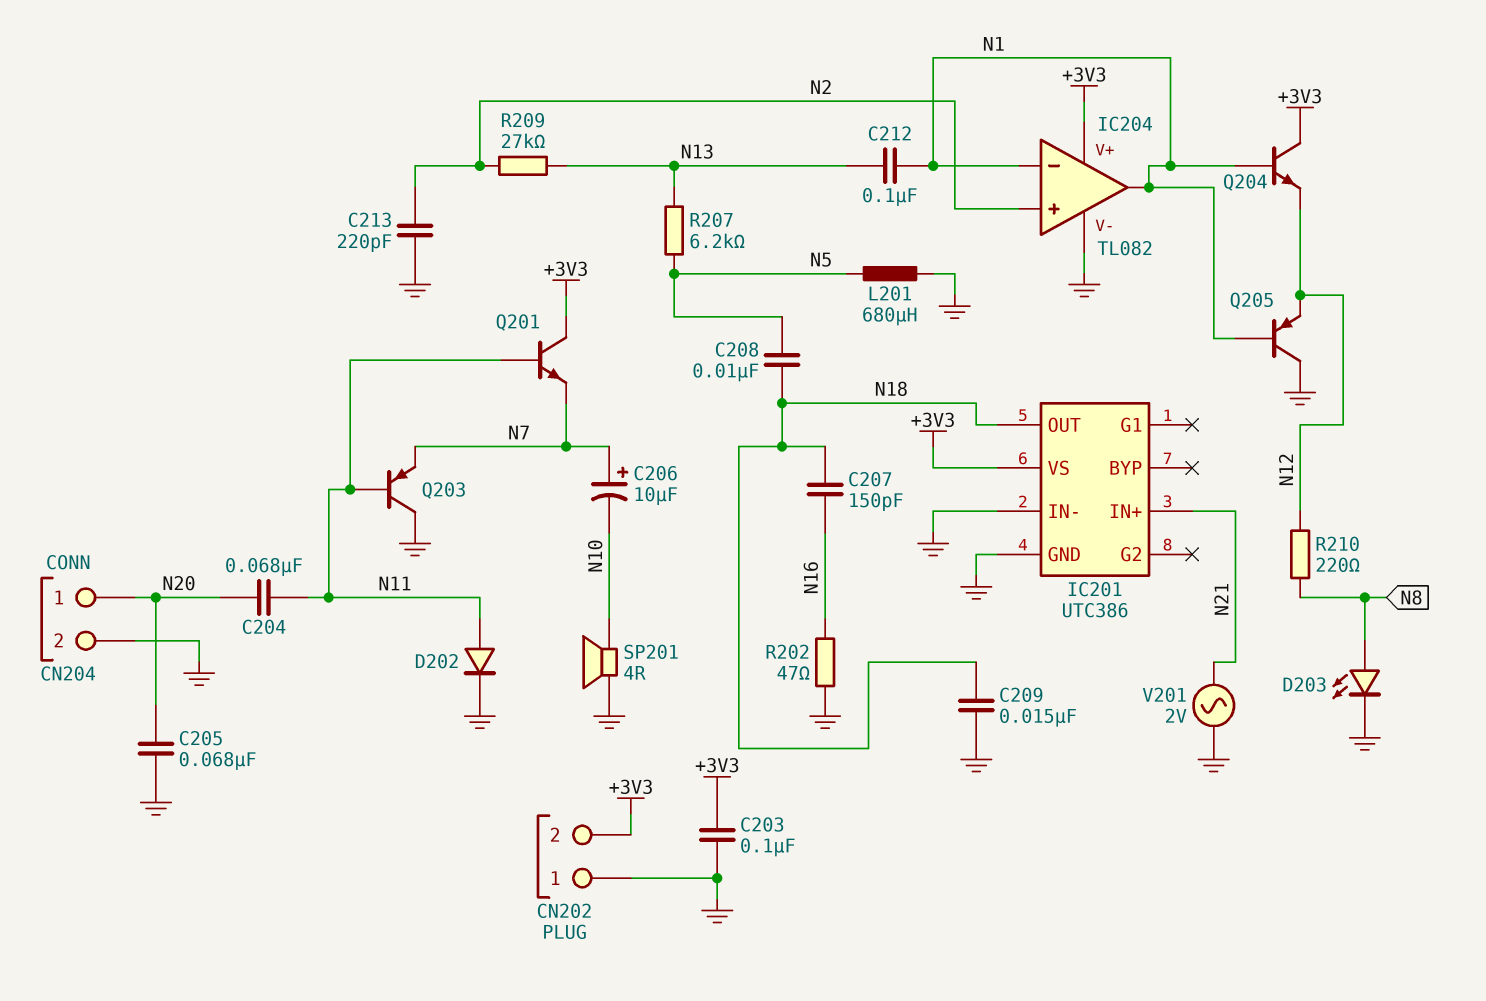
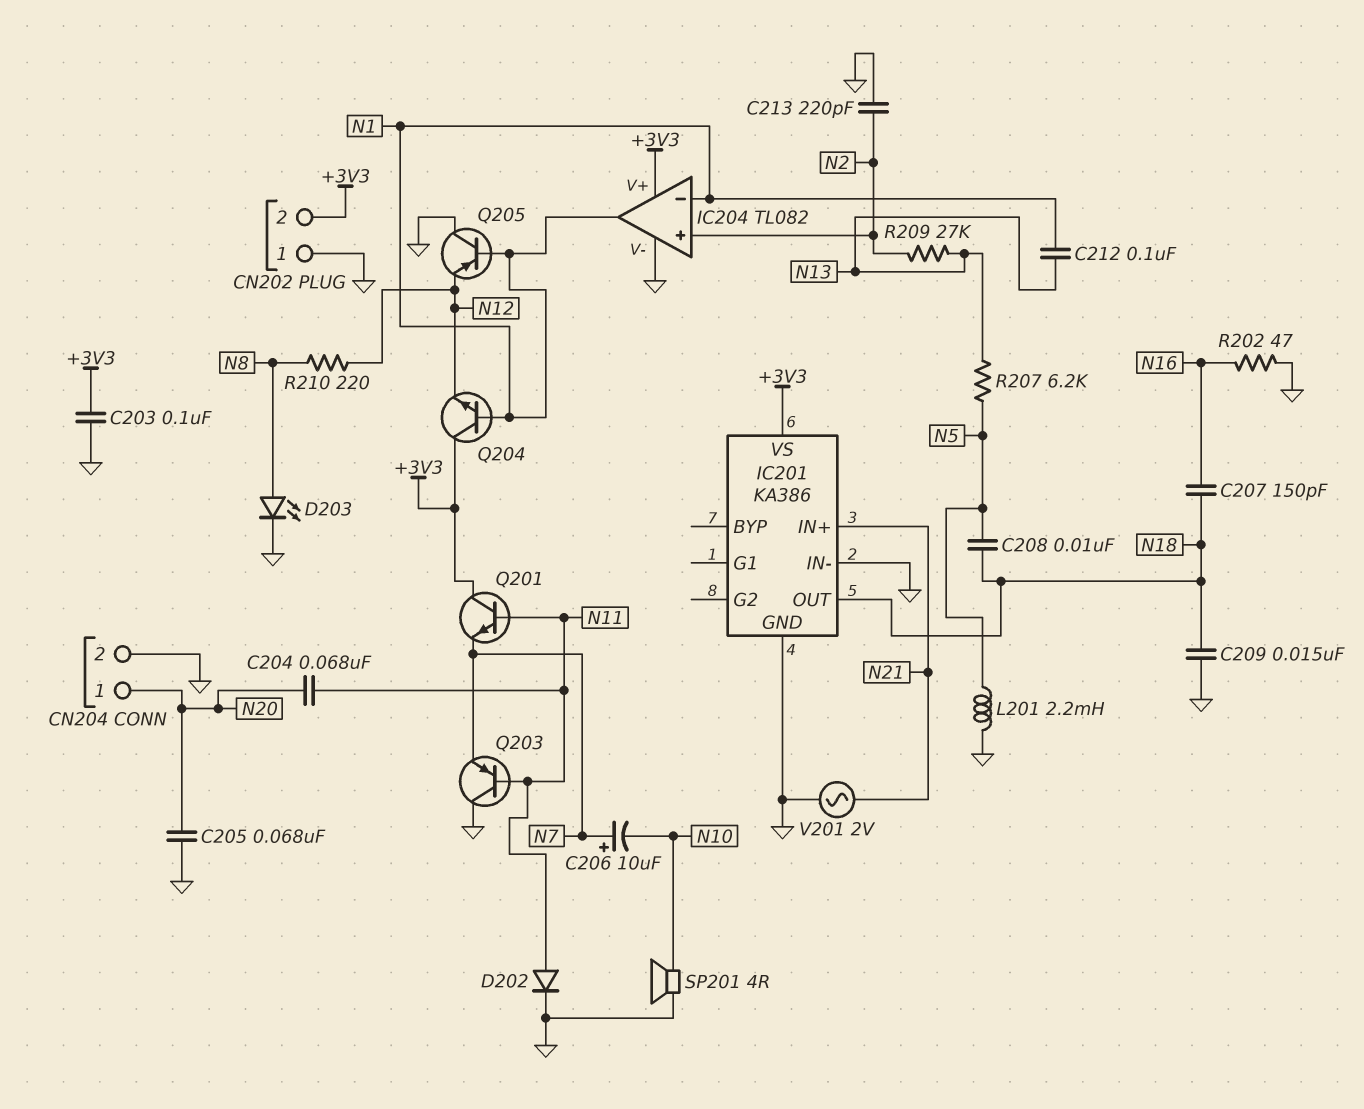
IC201: UTC386 -> KA386
L201: 680uH (GND, N5) -> 2.2mH (GND, N5)

